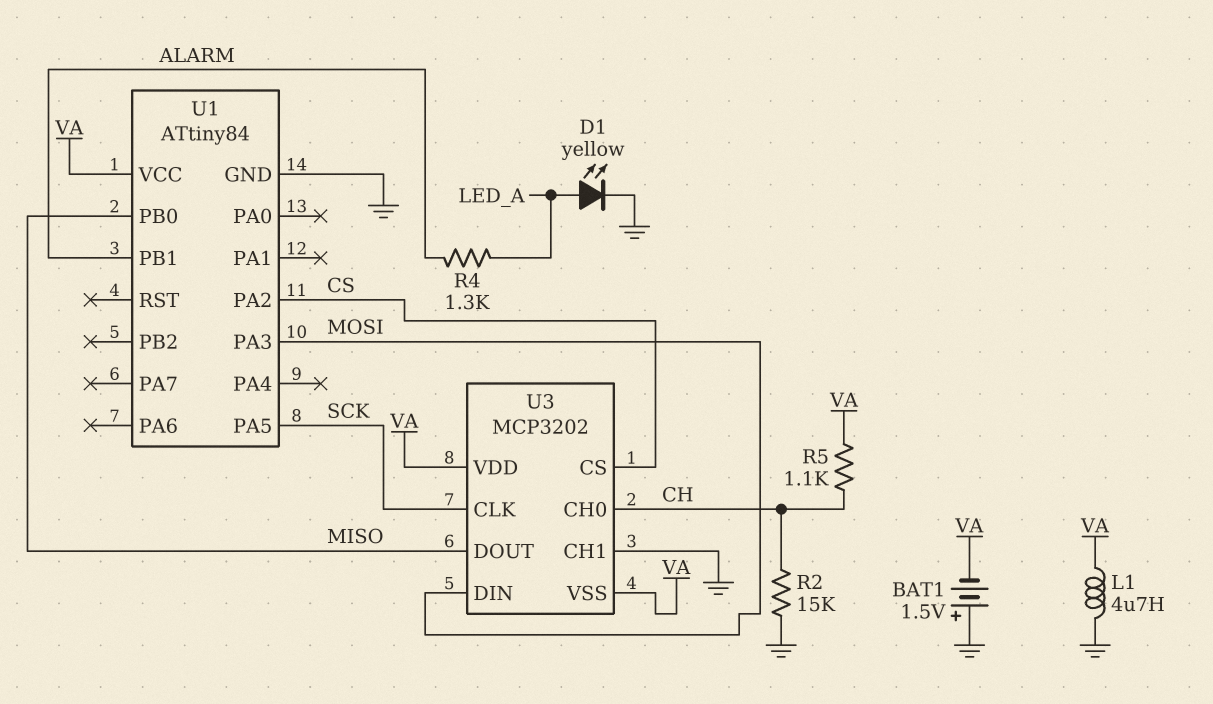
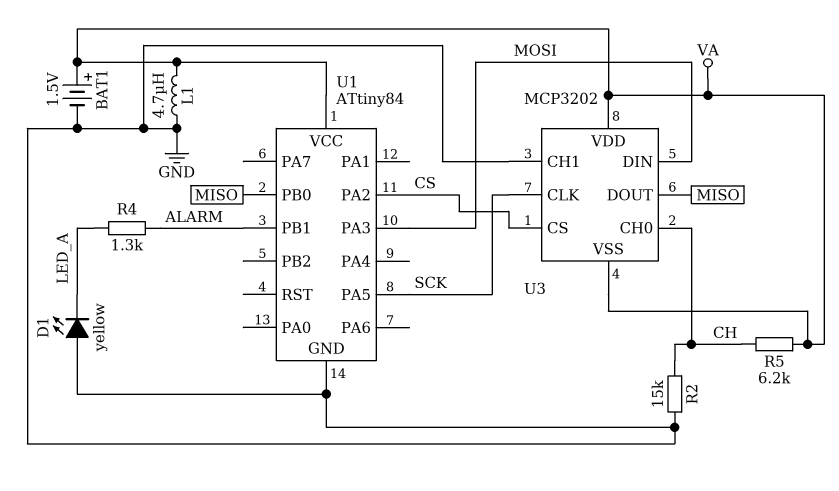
BAT1: 1.5V (plus GND, minus VA) -> 1.5V (plus VA, minus GND)
D1: LED yellow (A LED_A, K GND) -> LED yellow (A GND, K LED_A)
R5: 1.1k (CH, VA) -> 6.2k (CH, VA)

